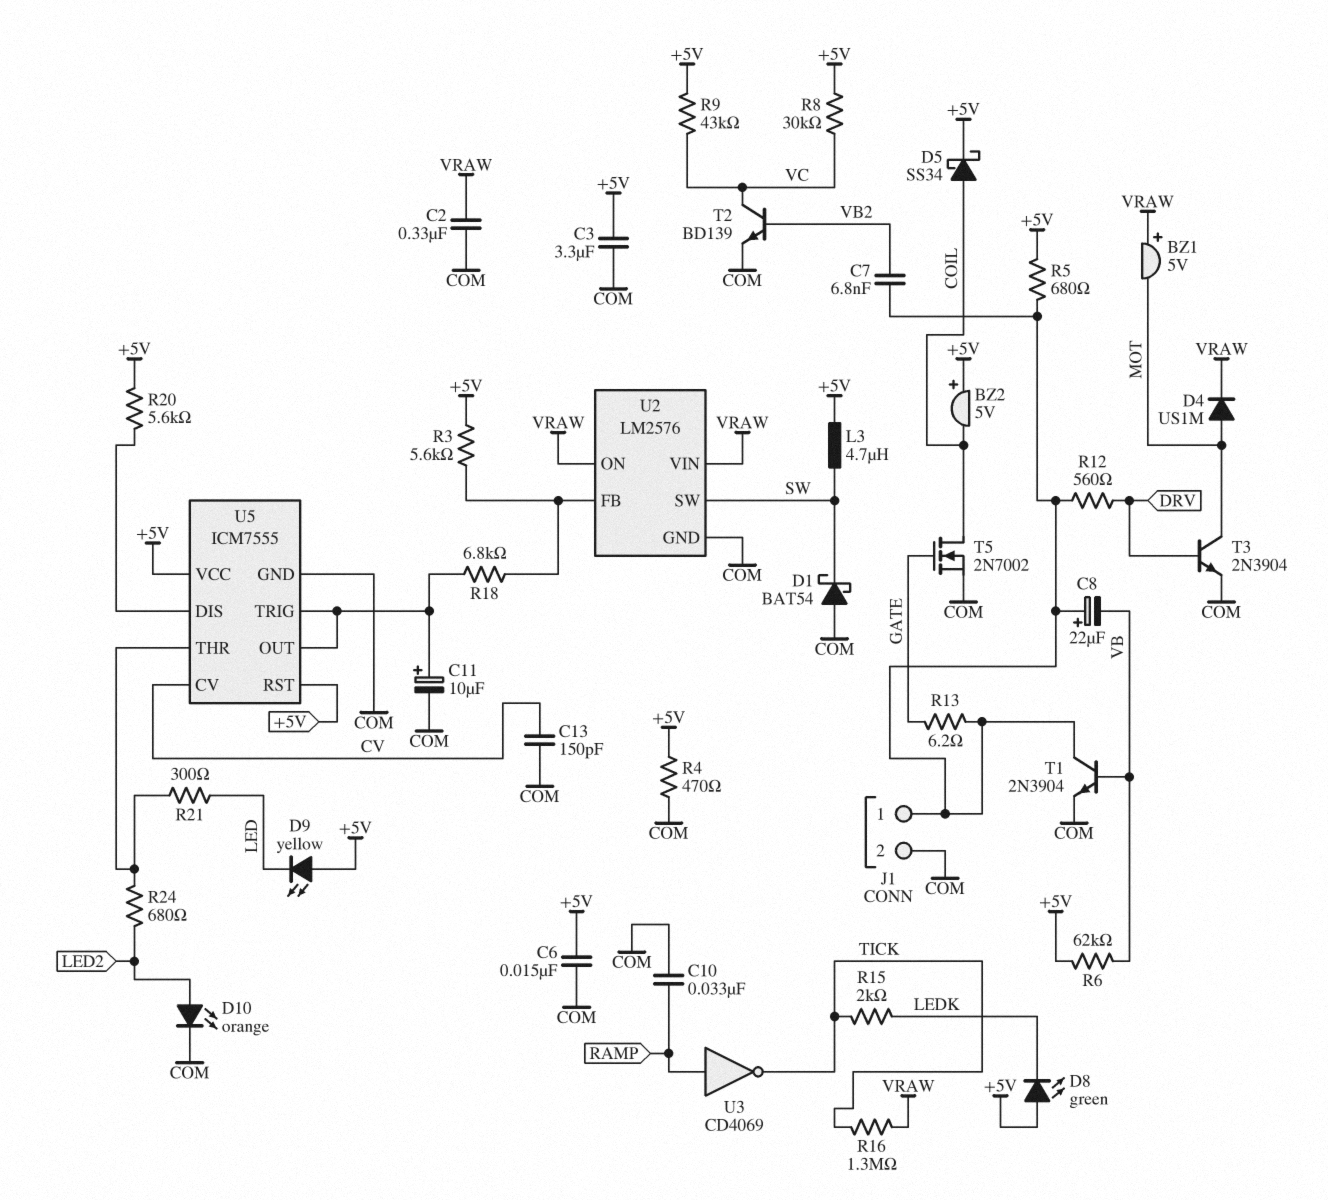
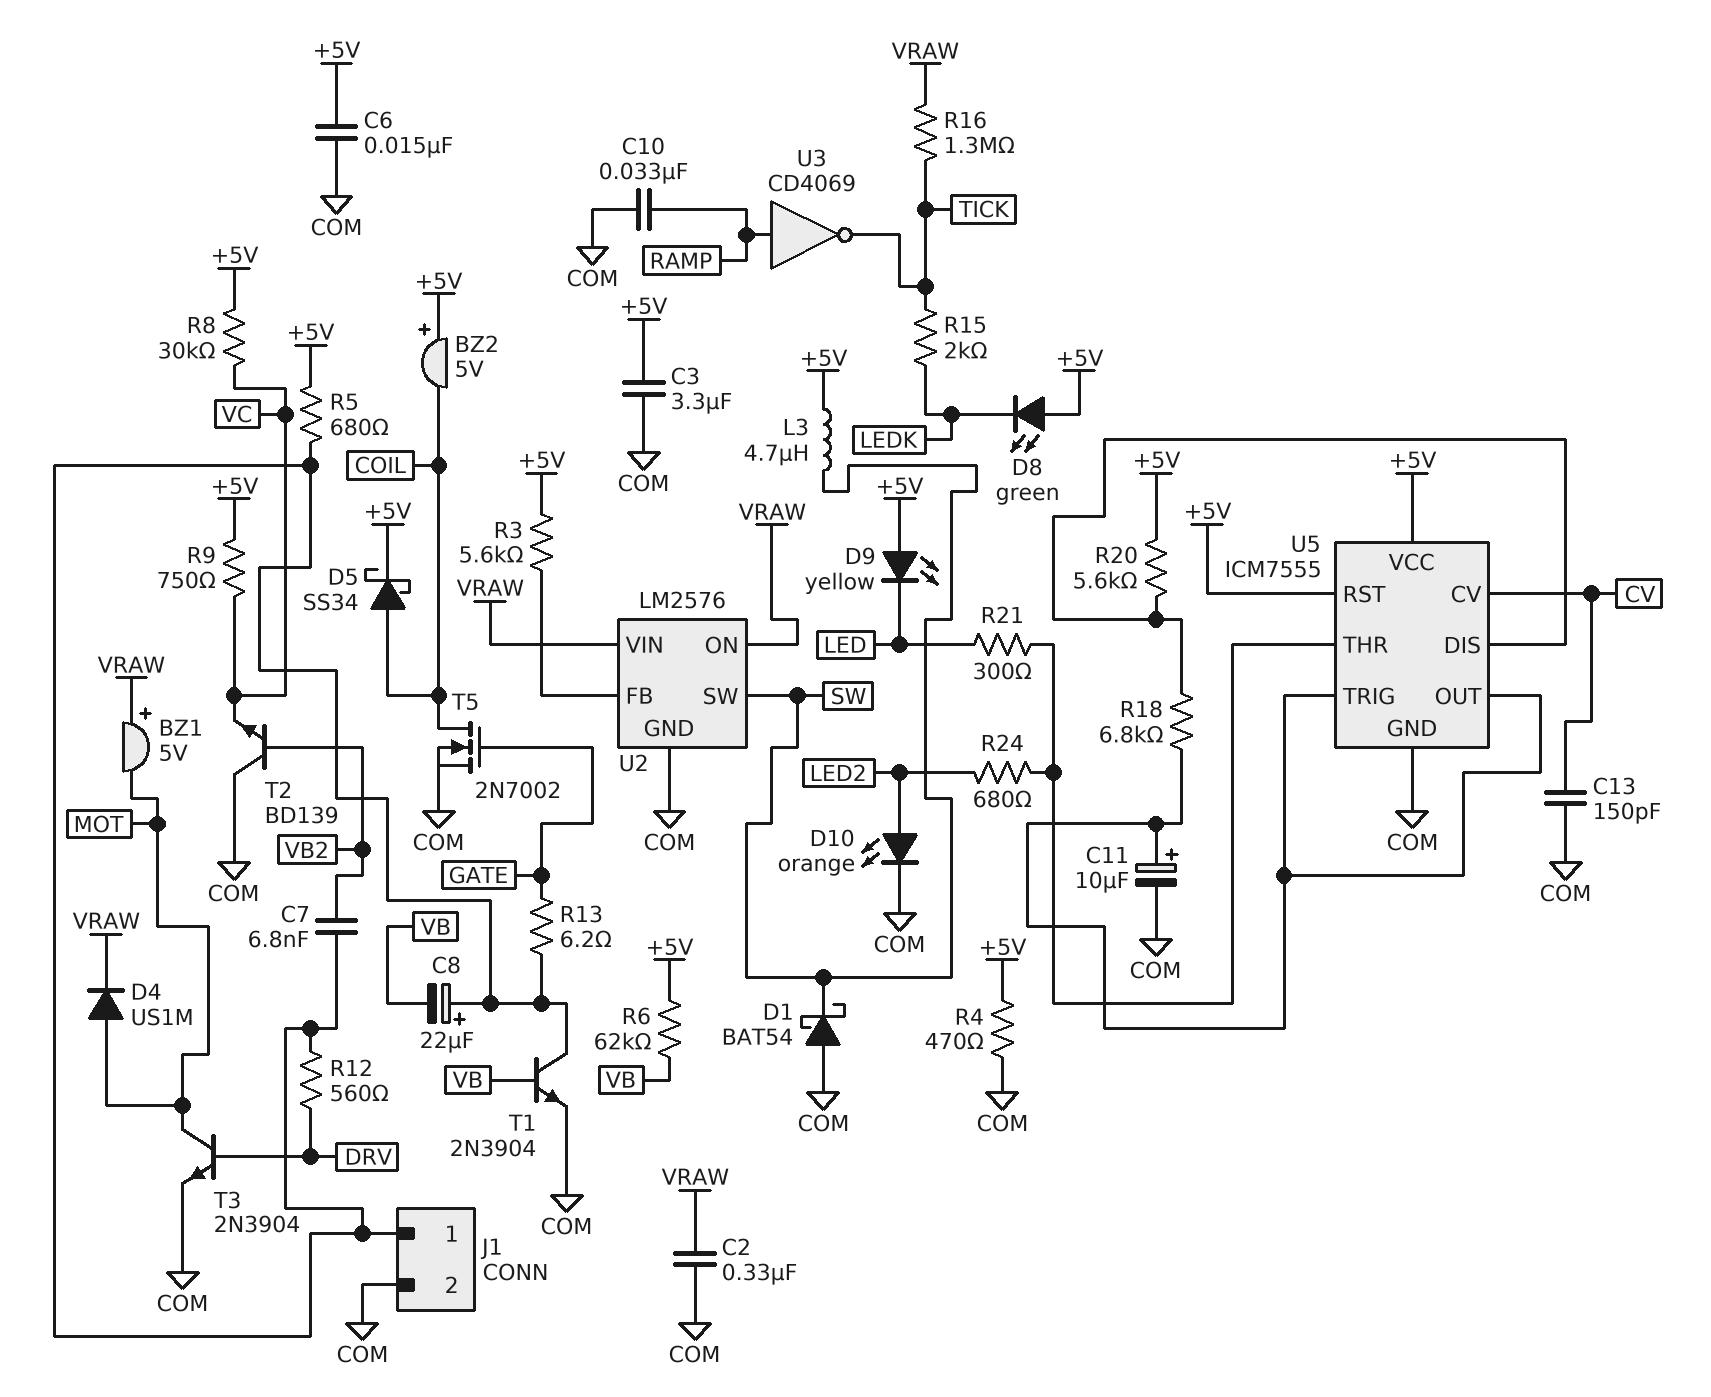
R9: 43k (+5V, VC) -> 750 (+5V, VC)
R18: 6.8k (U2/FB, U5/OUT) -> 6.8k (U5/DIS, U5/OUT)
T2: NPN BD139 (B VB2, C VC, E COM) -> NPN BD139 (B VB2, C COM, E VC)

